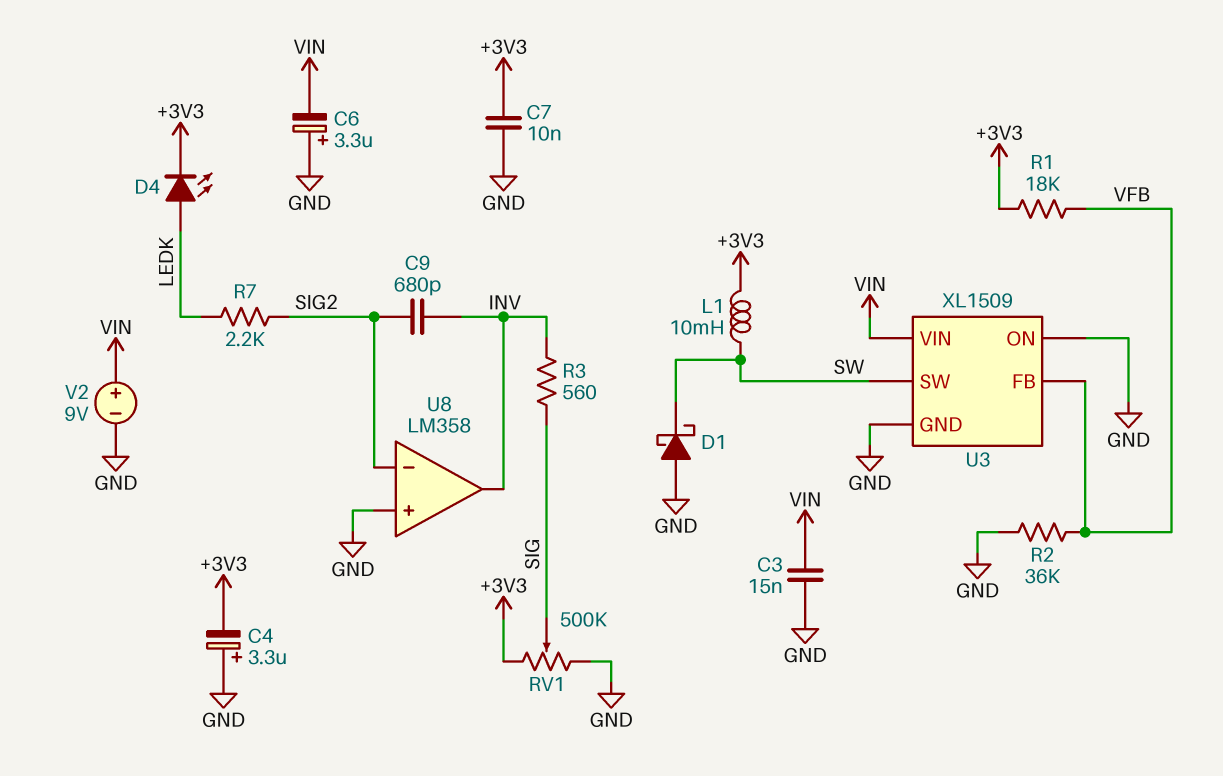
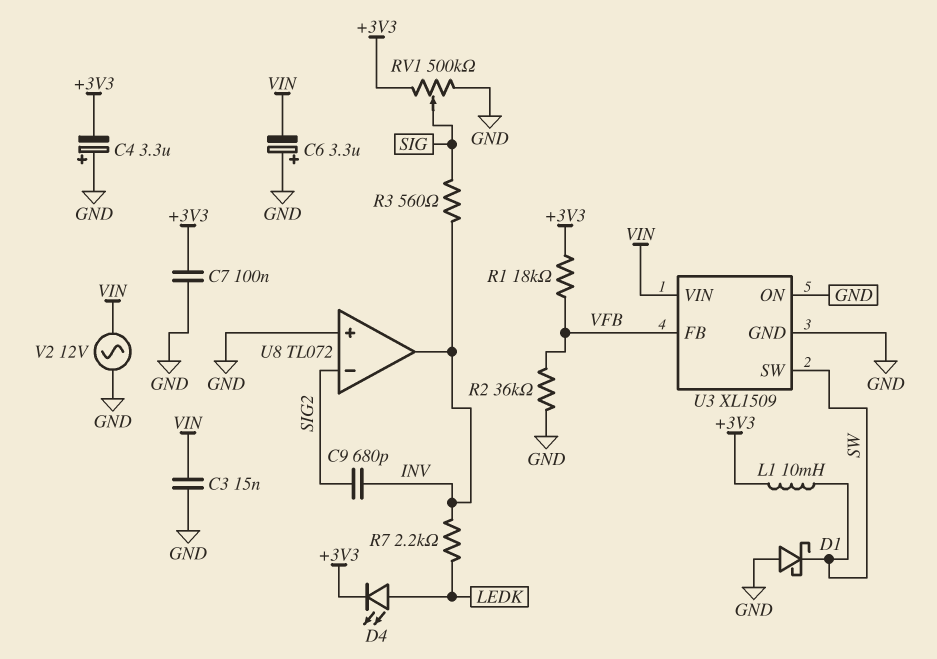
C7: 10nF (+3V3, GND) -> 100nF (+3V3, GND)
R7: 2.2k (LEDK, SIG2) -> 2.2k (INV, LEDK)
U8: LM358 -> TL072
V2: 9V (plus VIN, minus GND) -> AC 12V (GND, VIN)

